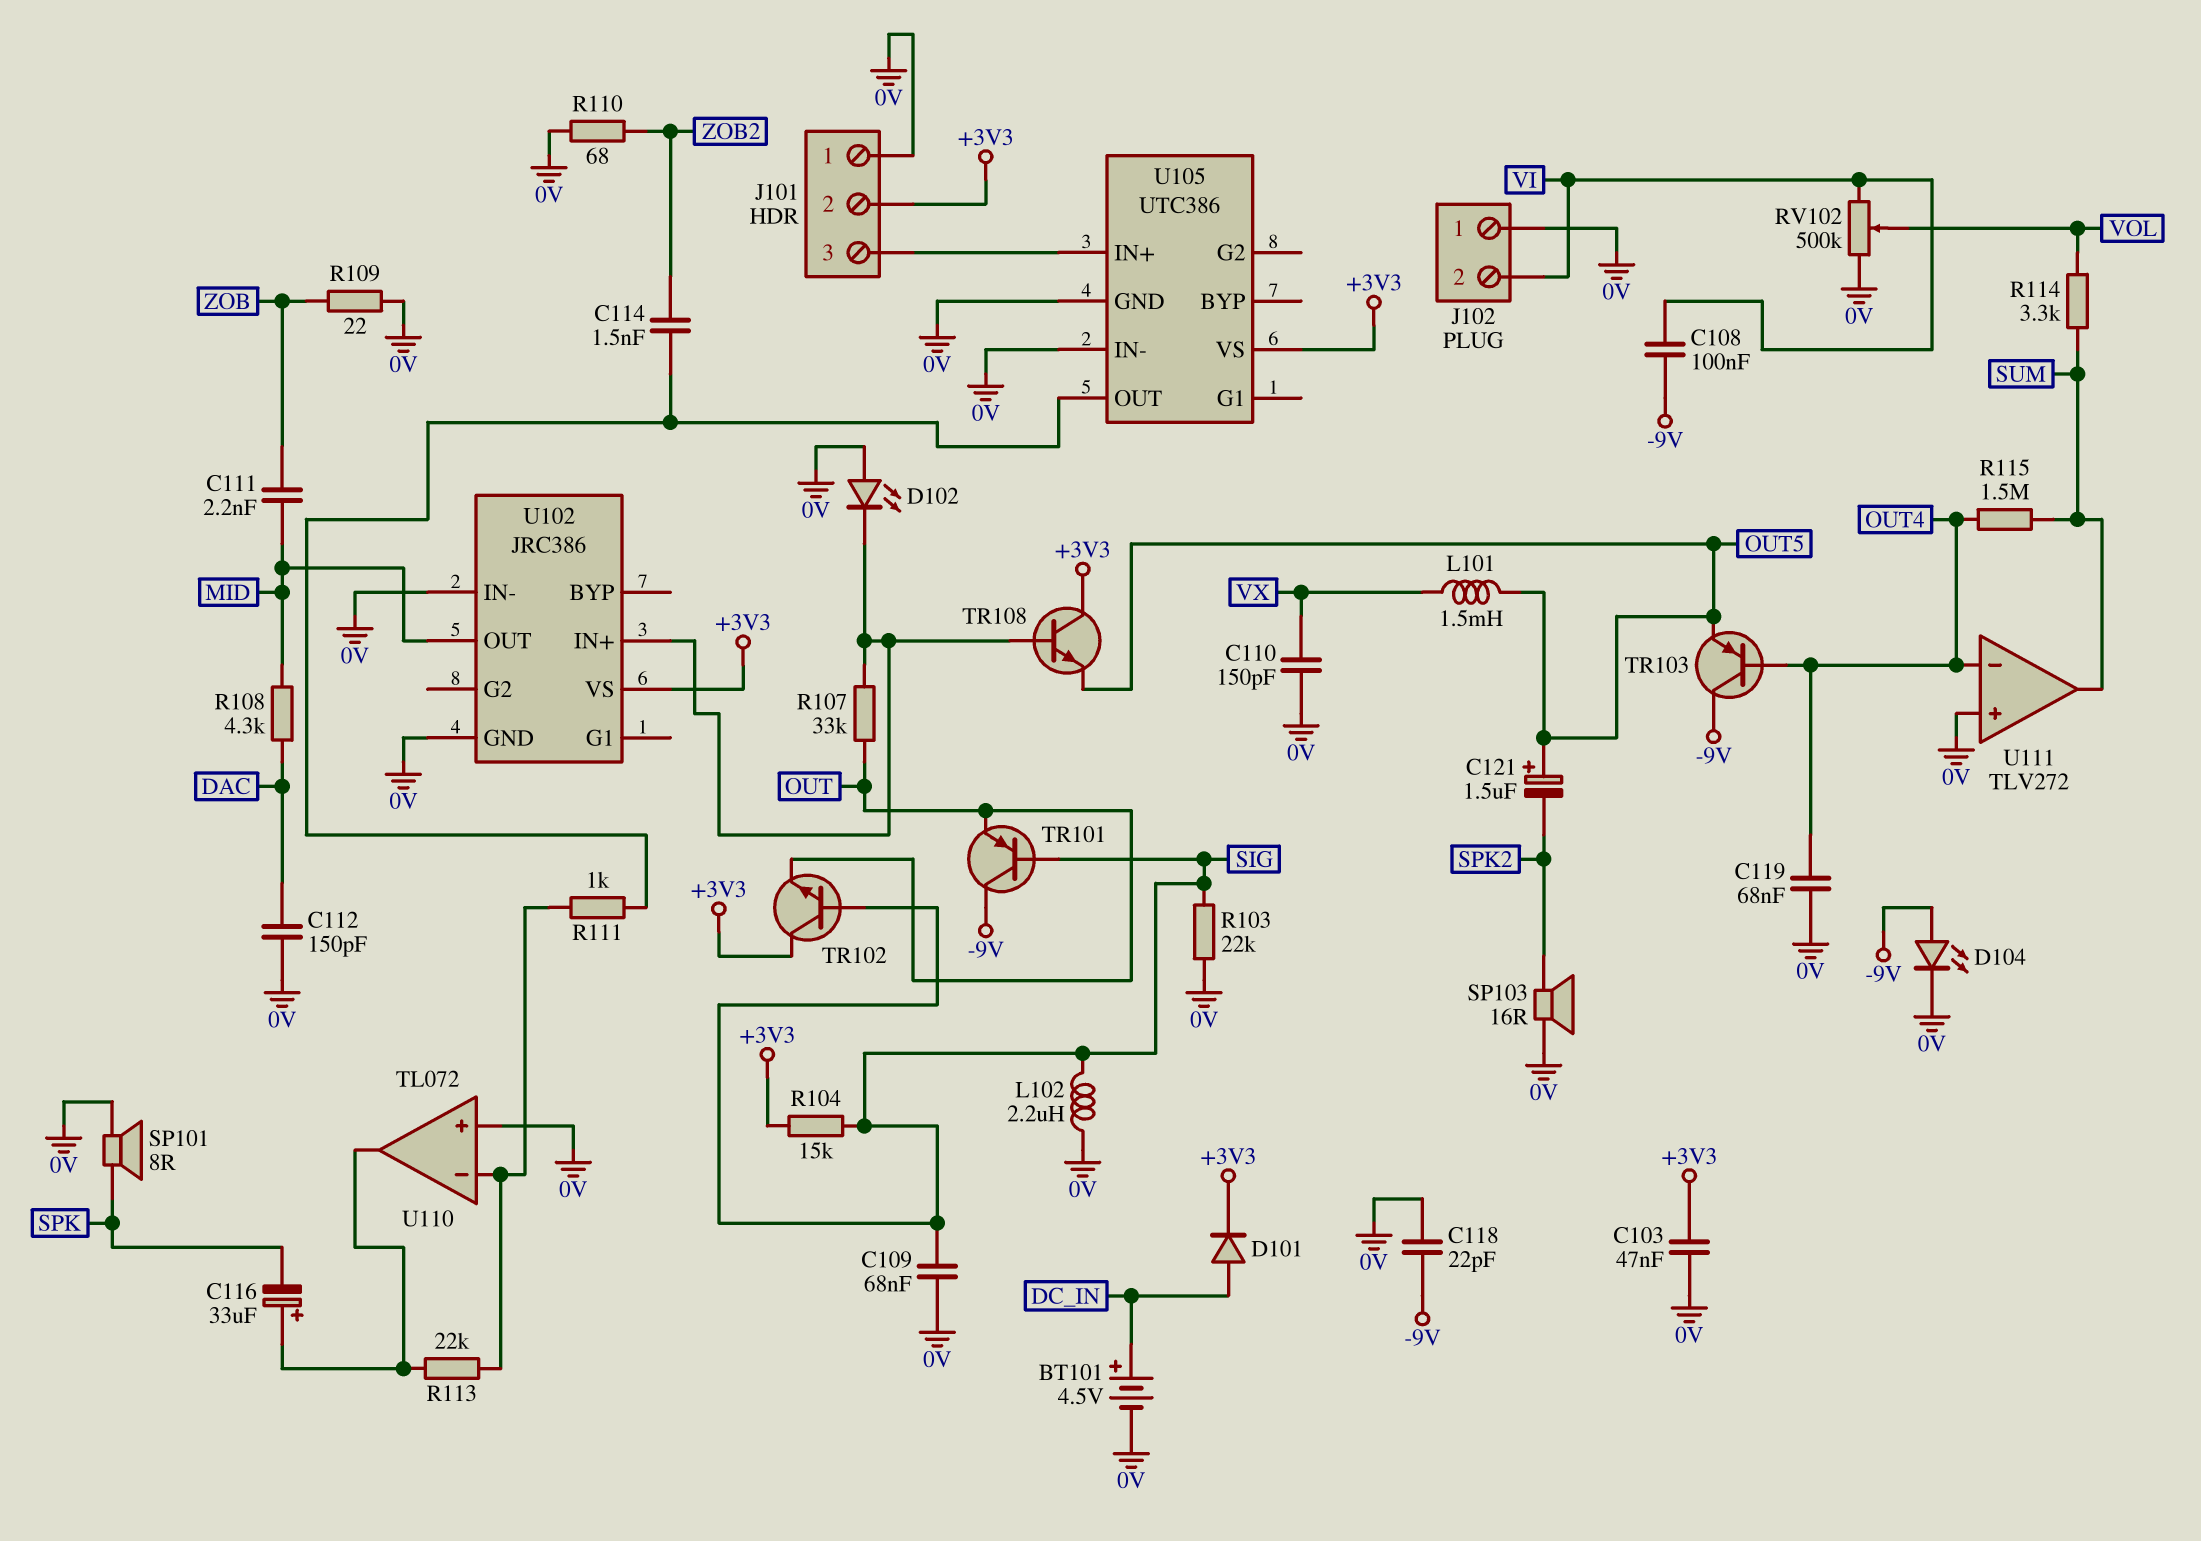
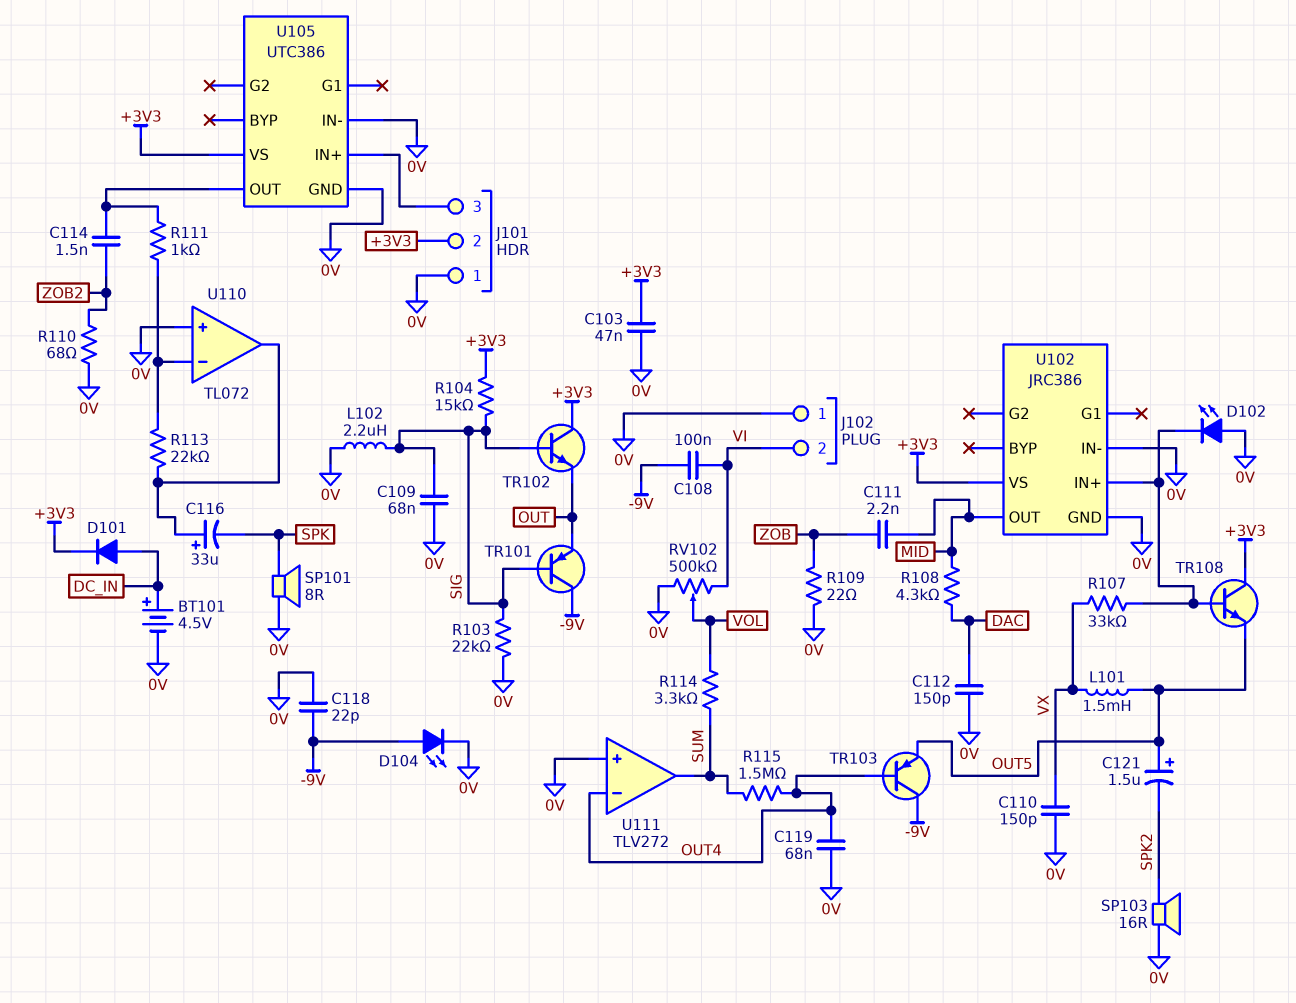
R107: 33k (OUT, U102/IN+) -> 33k (U102/IN+, VX)

